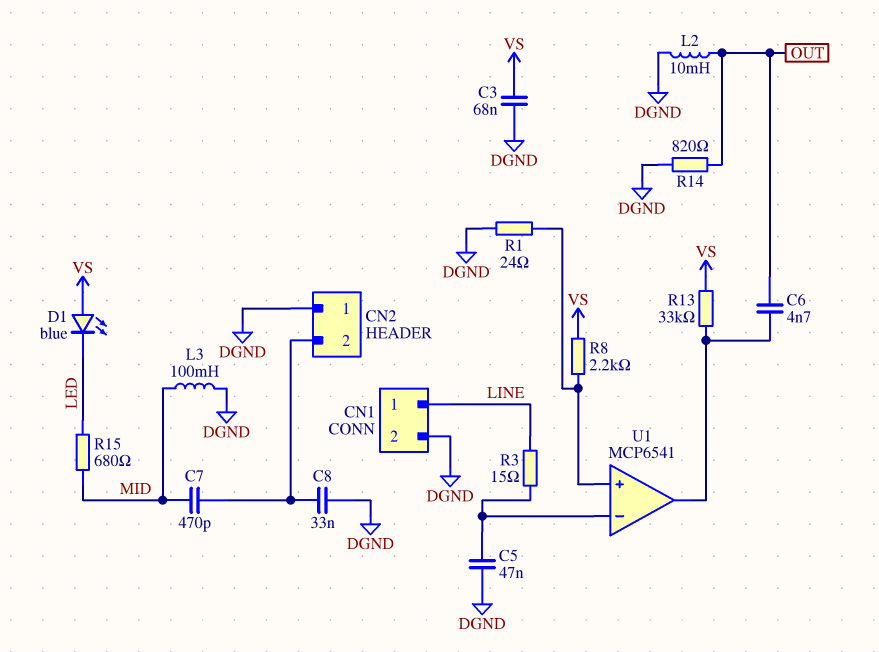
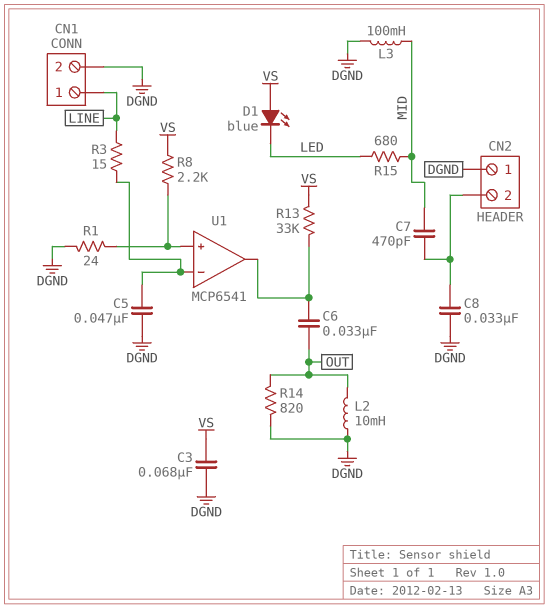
C6: 4.7nF (OUT, U1/out) -> 33nF (OUT, U1/out)

